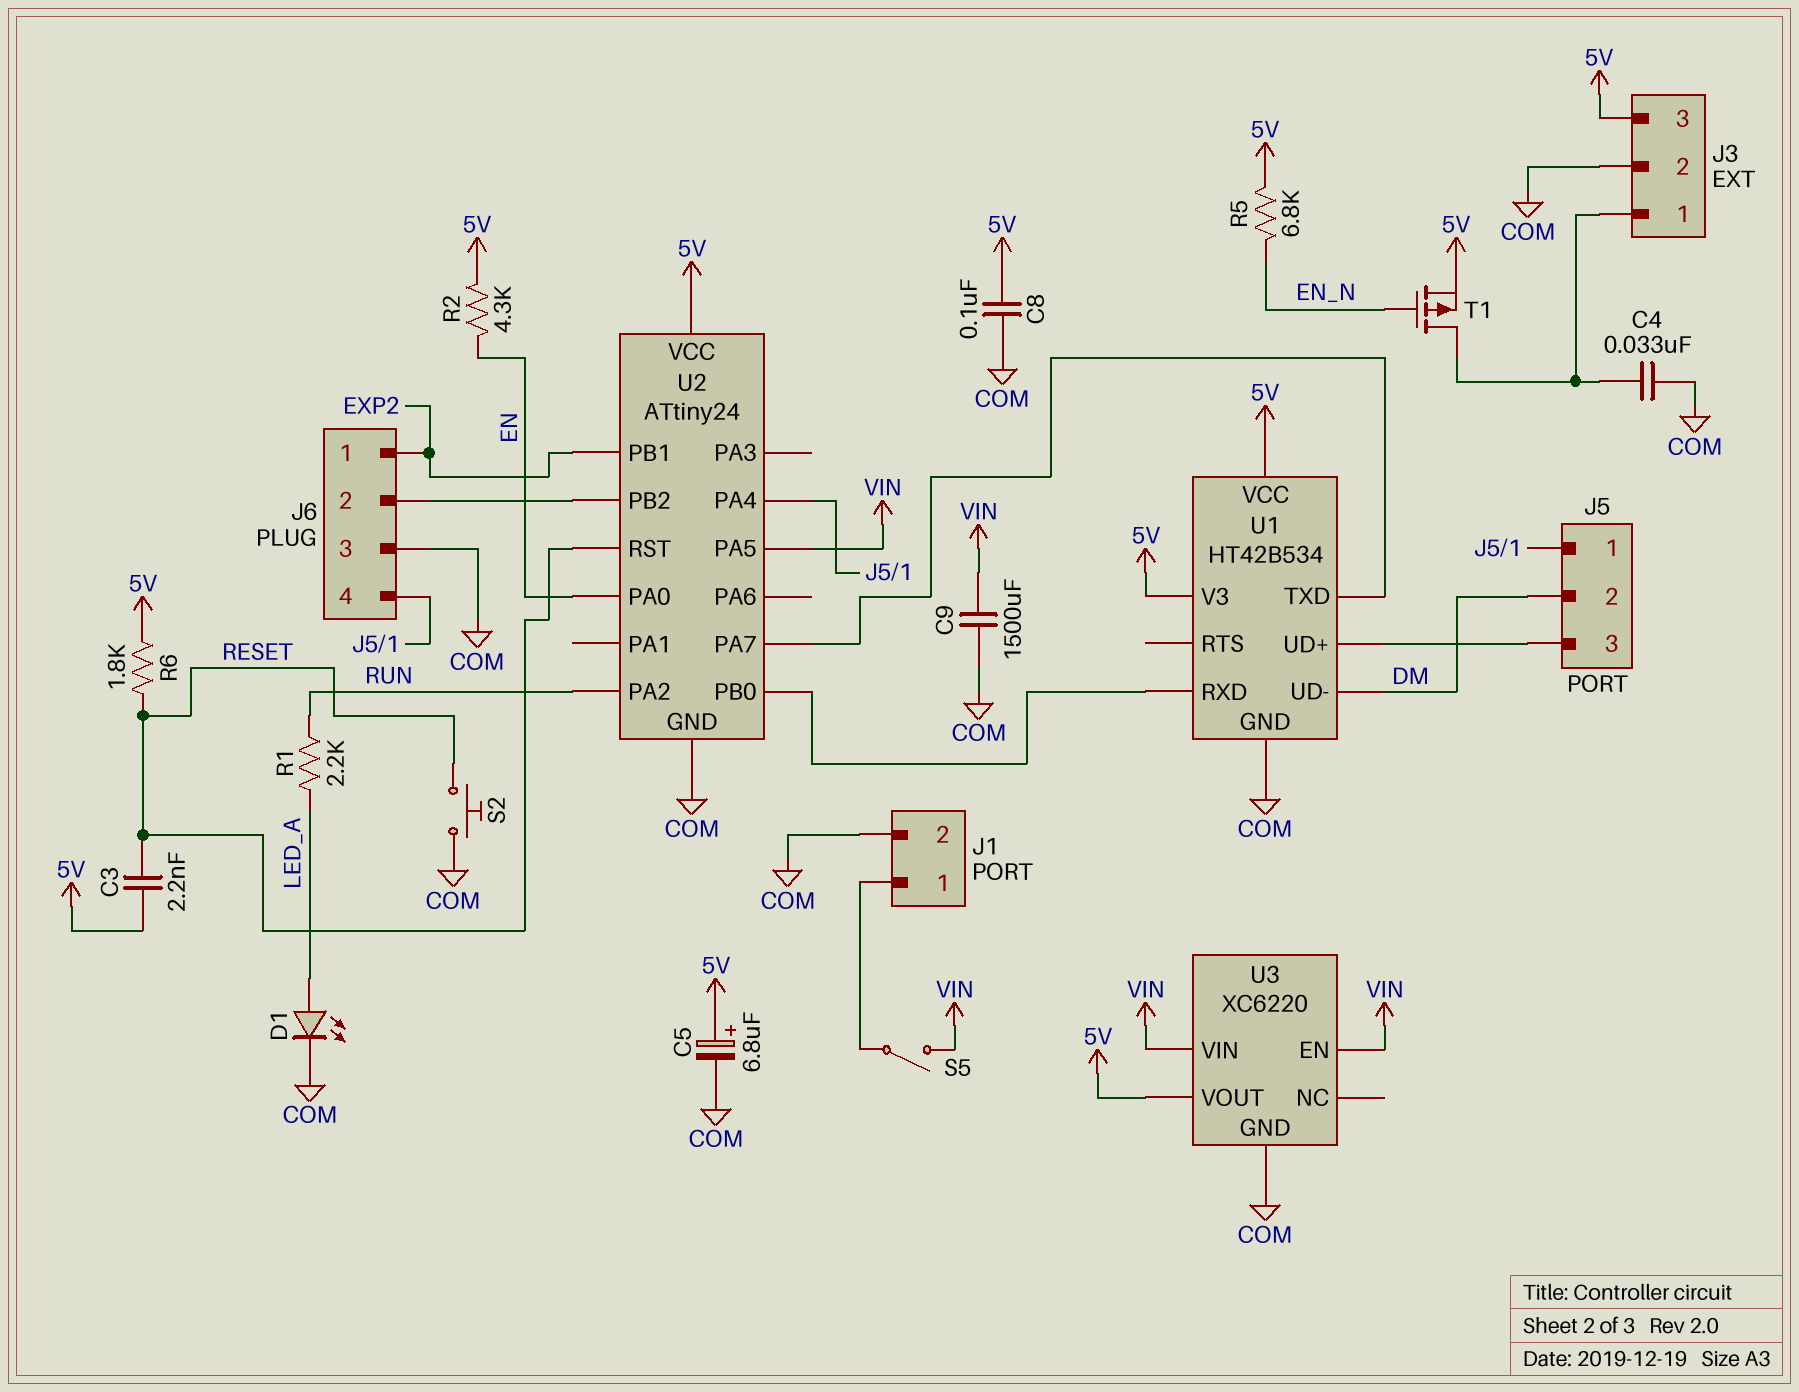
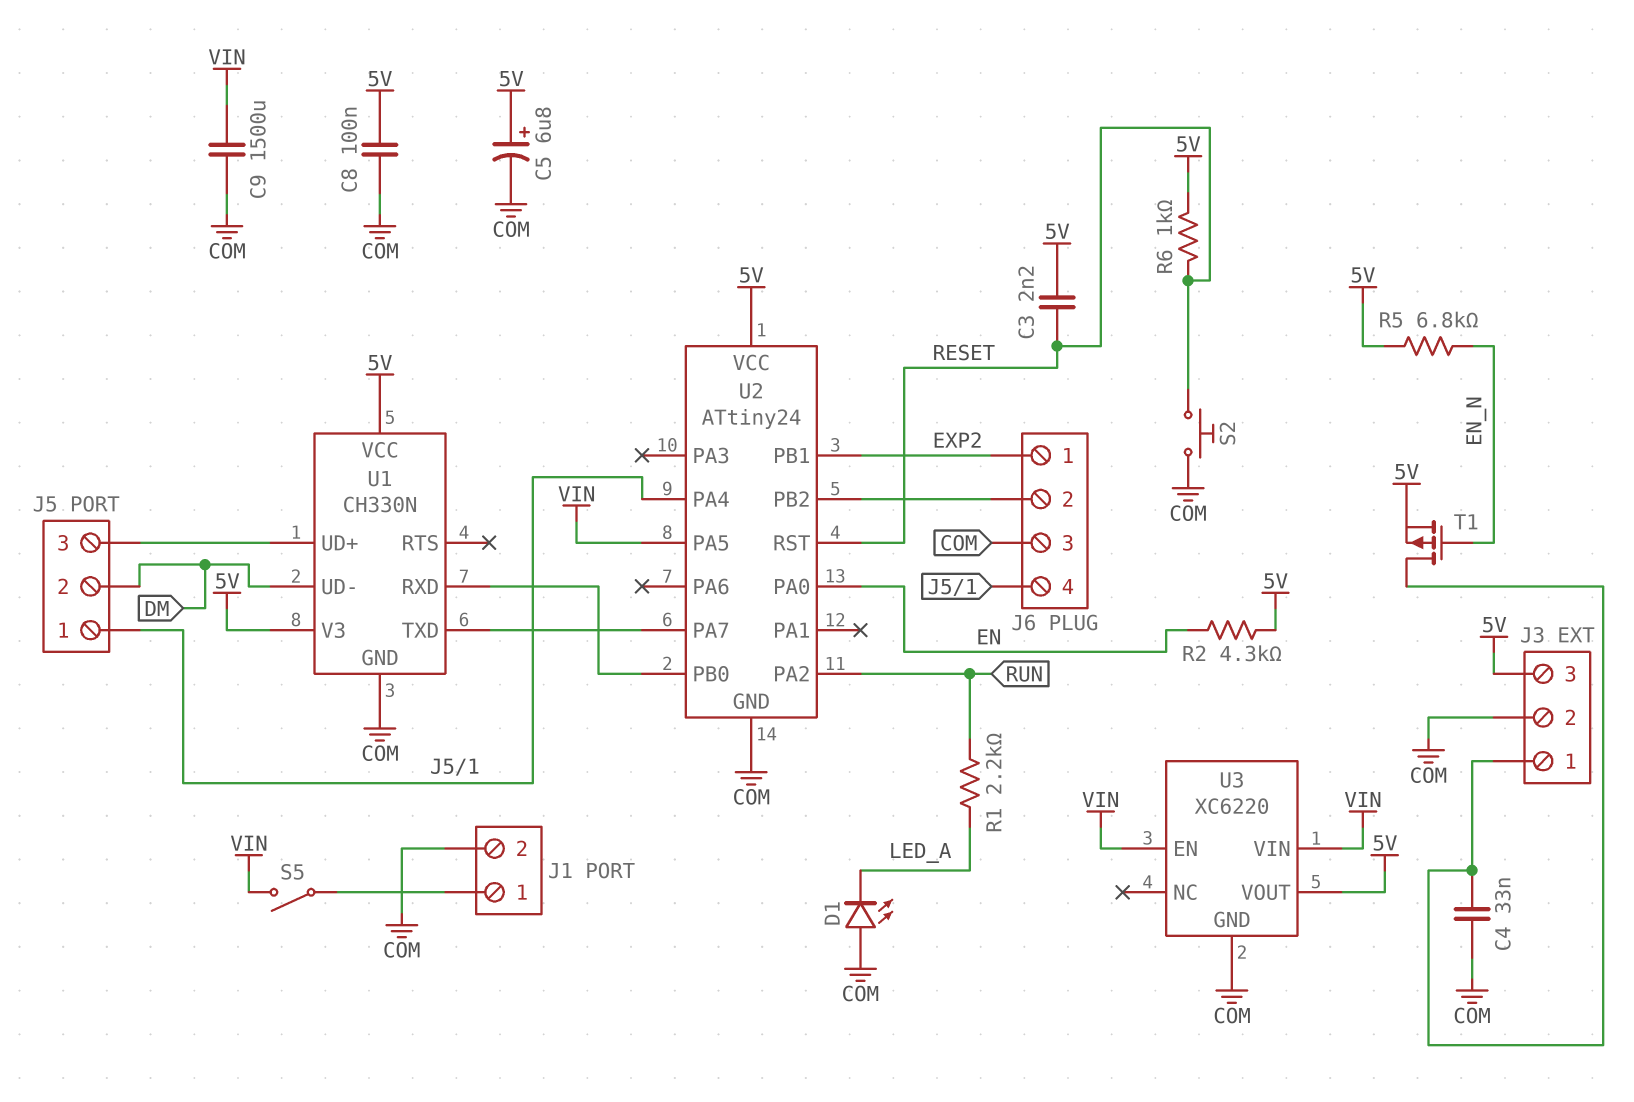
D1: LED (A LED_A, K COM) -> LED (A COM, K LED_A)
R6: 1.8k (5V, RESET) -> 1k (5V, RESET)
U1: HT42B534 -> CH330N

